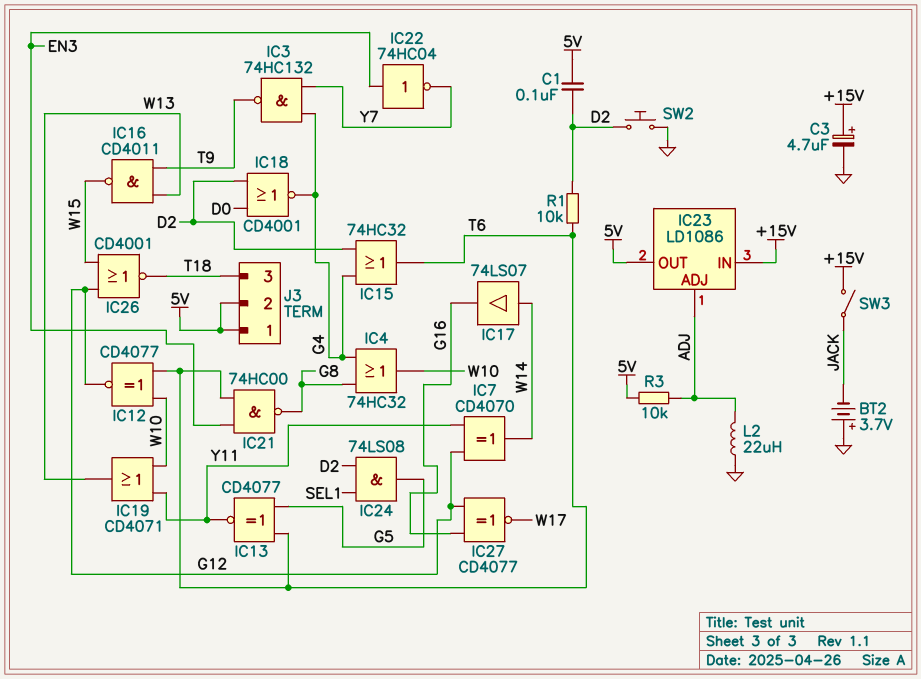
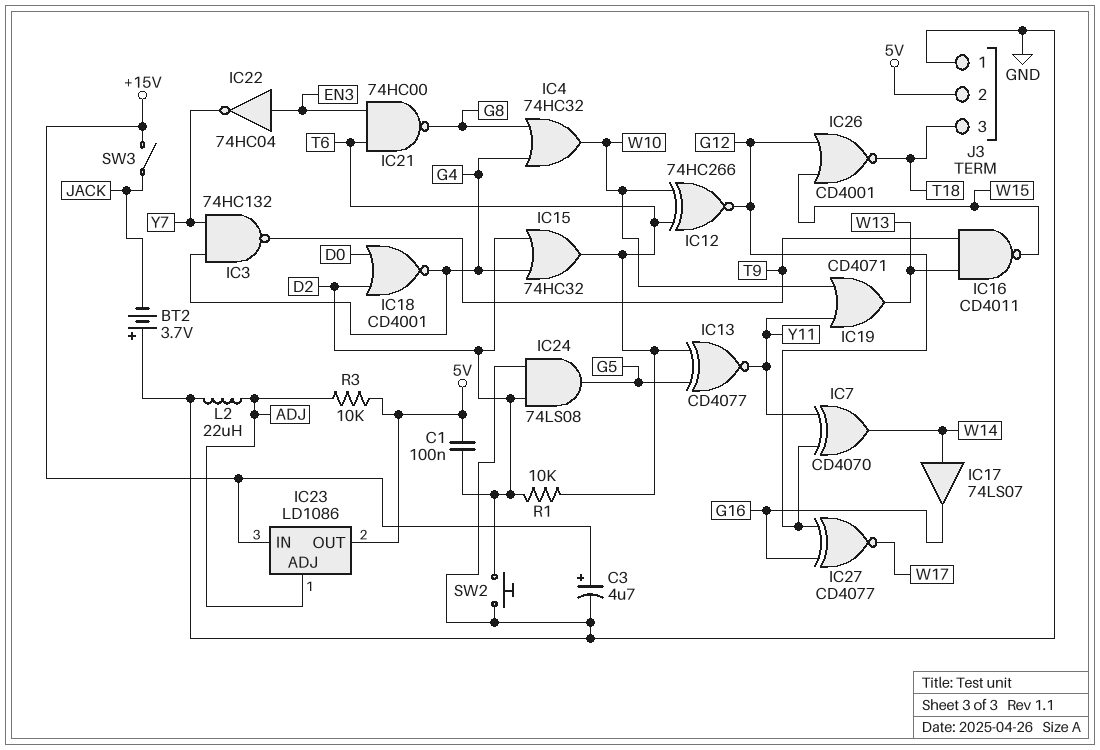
IC12: XNOR CD4077 (in T6, in W10, out G12) -> XNOR 74HC266 (in T6, in W10, out G12)
IC24: AND 74LS08 (in D2, in SEL1, out G5) -> AND 74LS08 (in D2, in GND, out G5)
J3 pin 1: 5V -> GND

